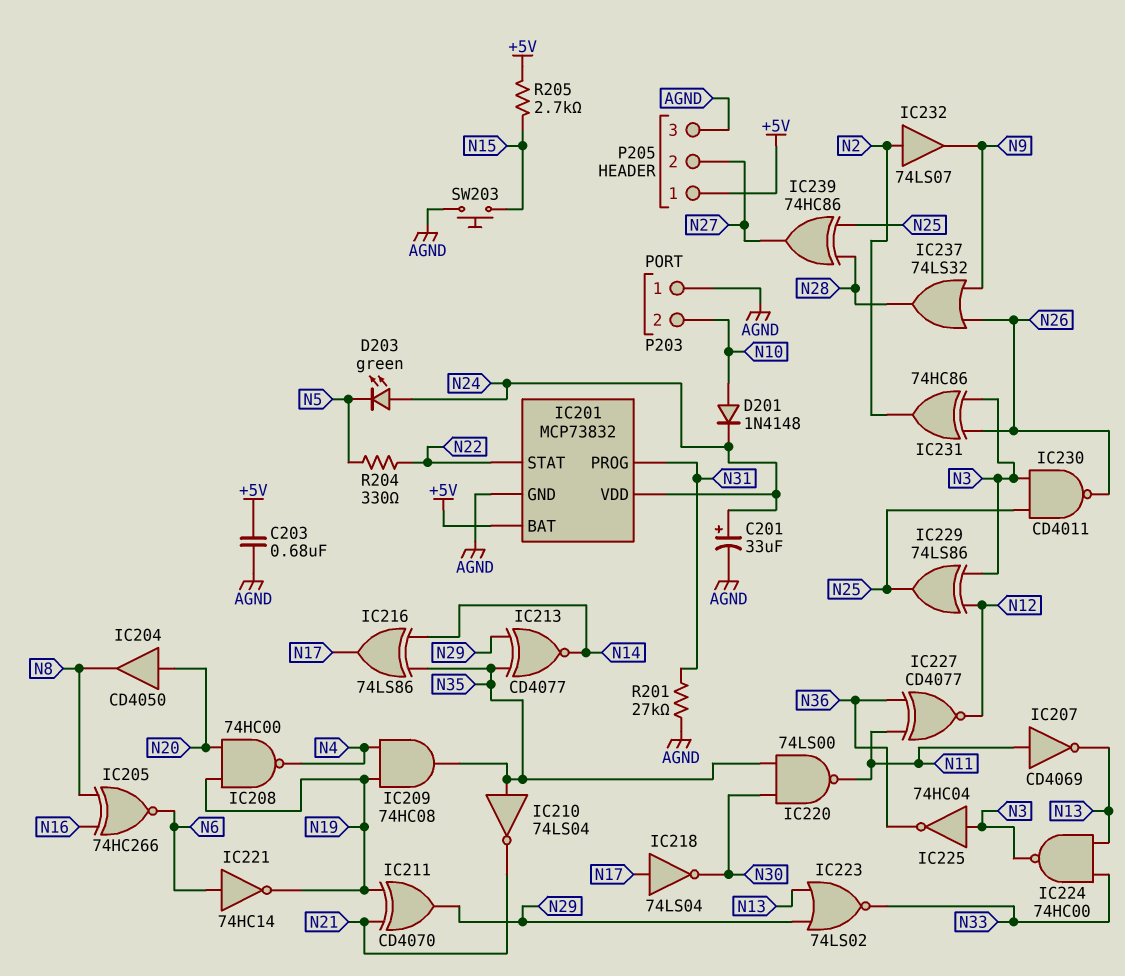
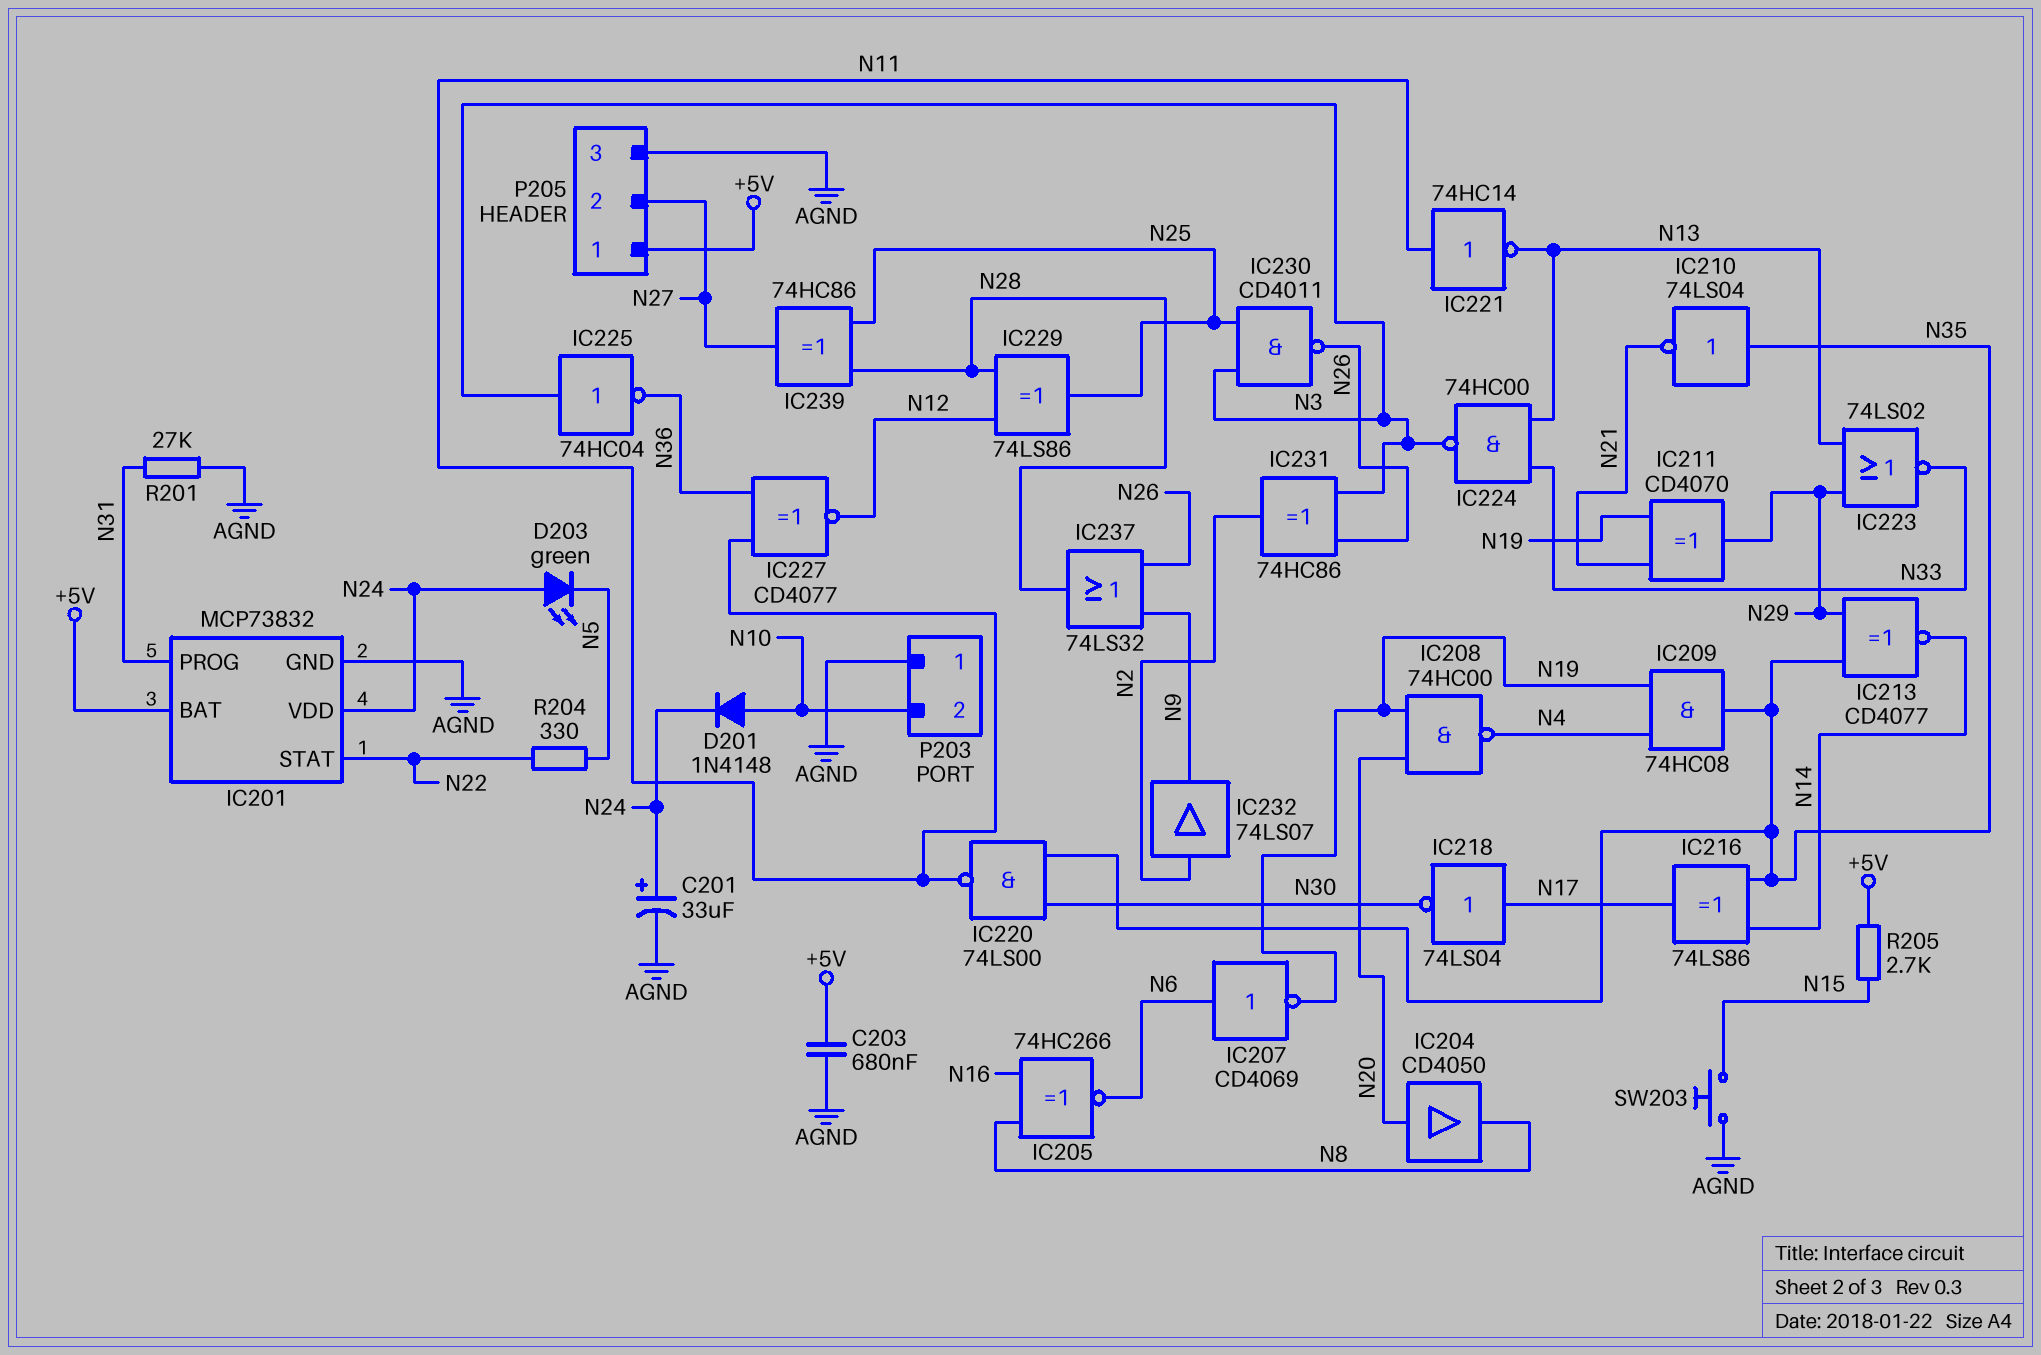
IC207: NOT CD4069 (in N11, out N13) -> NOT CD4069 (in N6, out N19)
IC221: NOT 74HC14 (in N6, out N19) -> NOT 74HC14 (in N11, out N13)
IC229: XOR 74LS86 (in N3, in N12, out N25) -> XOR 74LS86 (in N12, in N28, out N25)

